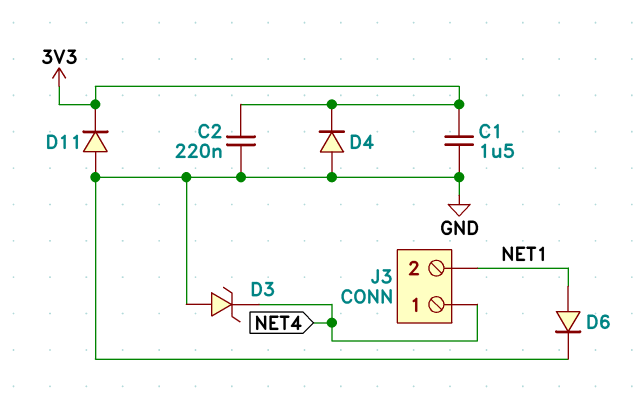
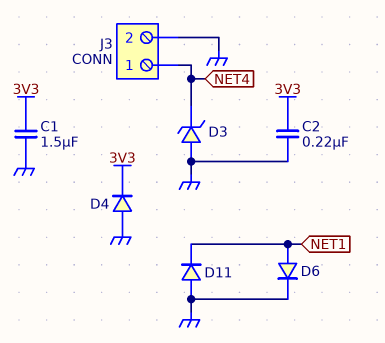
D11: diode (A GND, K 3V3) -> diode (A GND, K NET1)
J3 pin 2: NET1 -> GND

